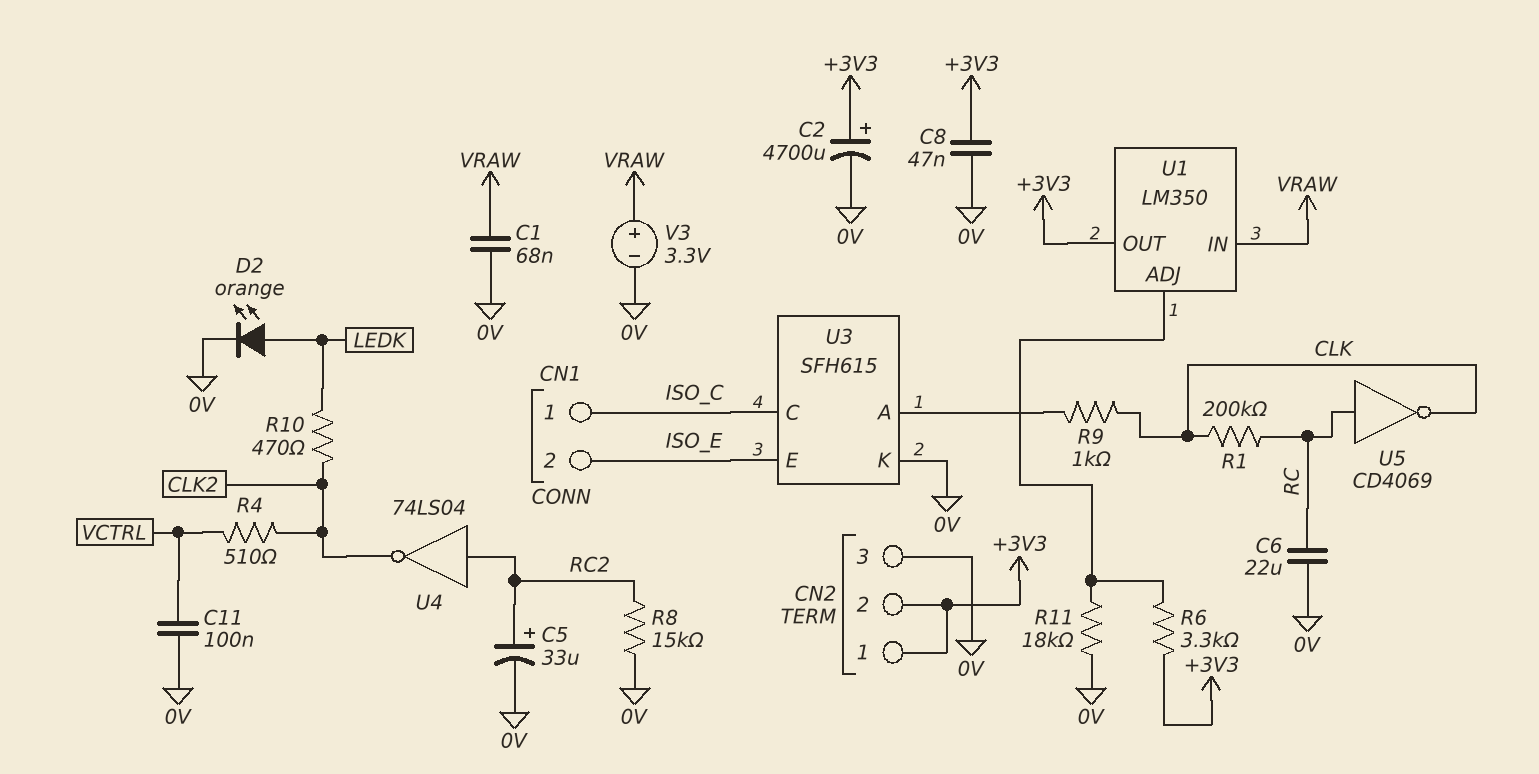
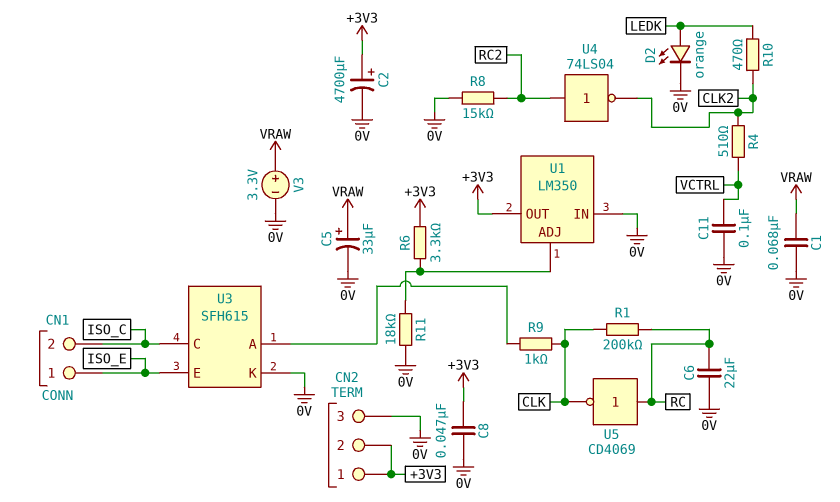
C5: 33uF (plus RC2, minus 0V) -> 33uF (plus VRAW, minus 0V)
CN1 pin 1: ISO_C -> ISO_E
CN1 pin 2: ISO_E -> ISO_C
U1 pin IN: VRAW -> 0V

